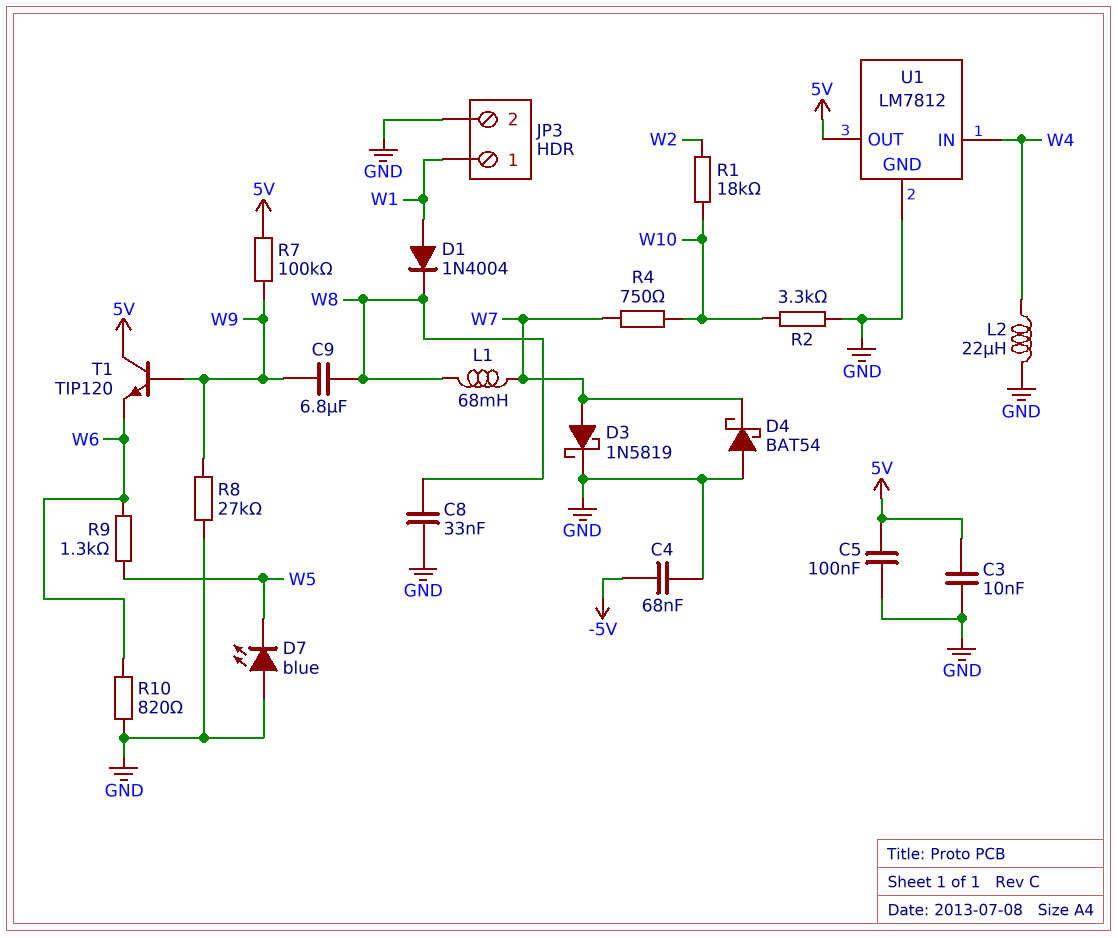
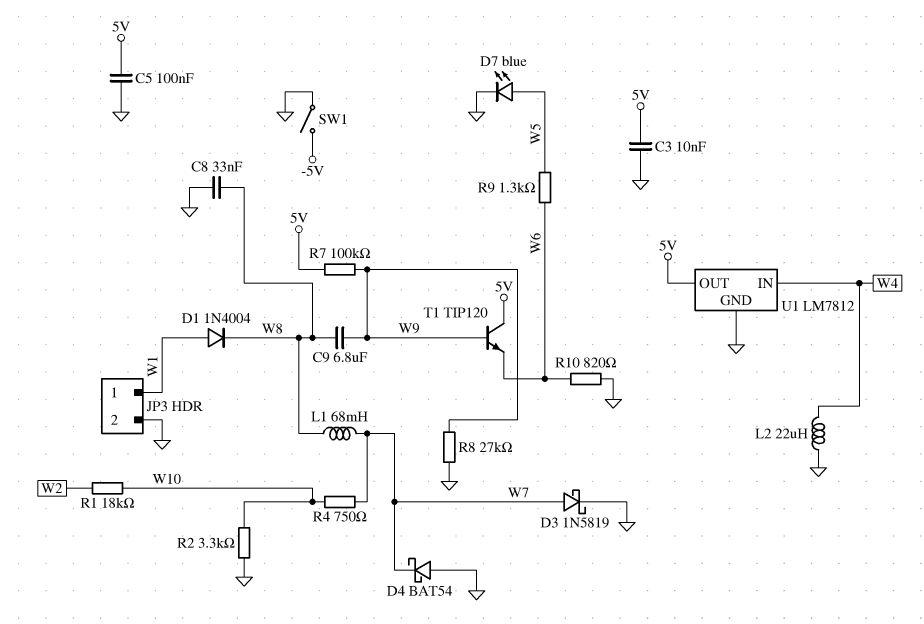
C4: 68nF (-5V, GND) -> none
D7: LED blue (A GND, K W5) -> LED blue (A W5, K GND)
SW1: none -> switch (-5V, GND)

